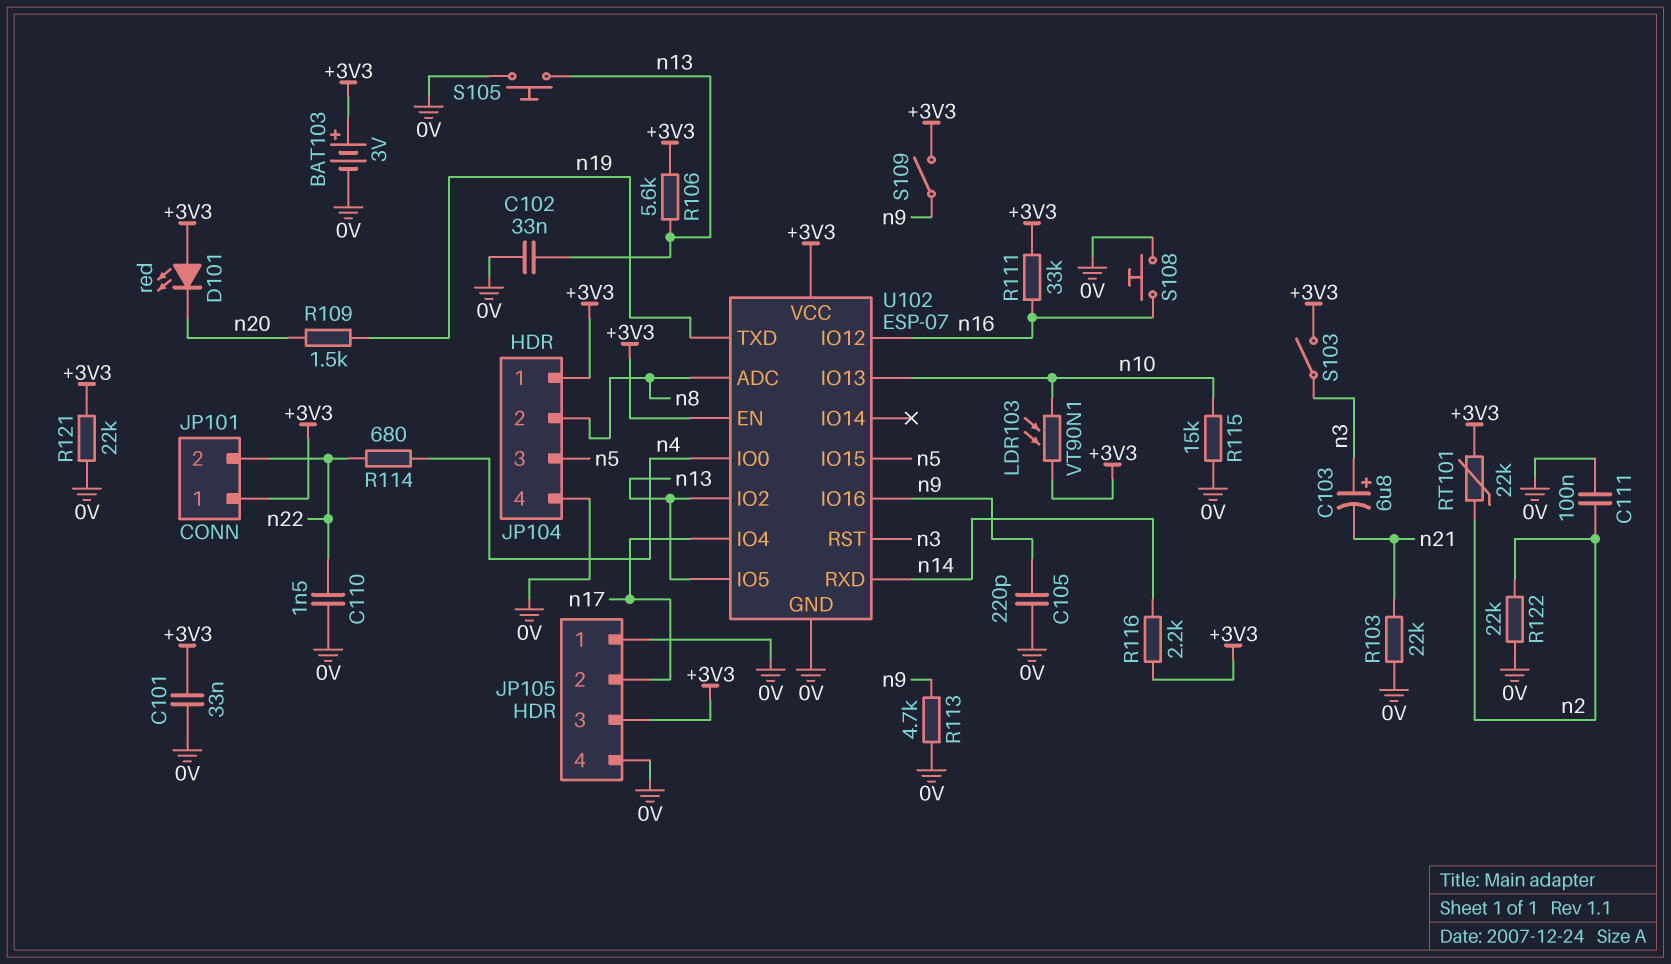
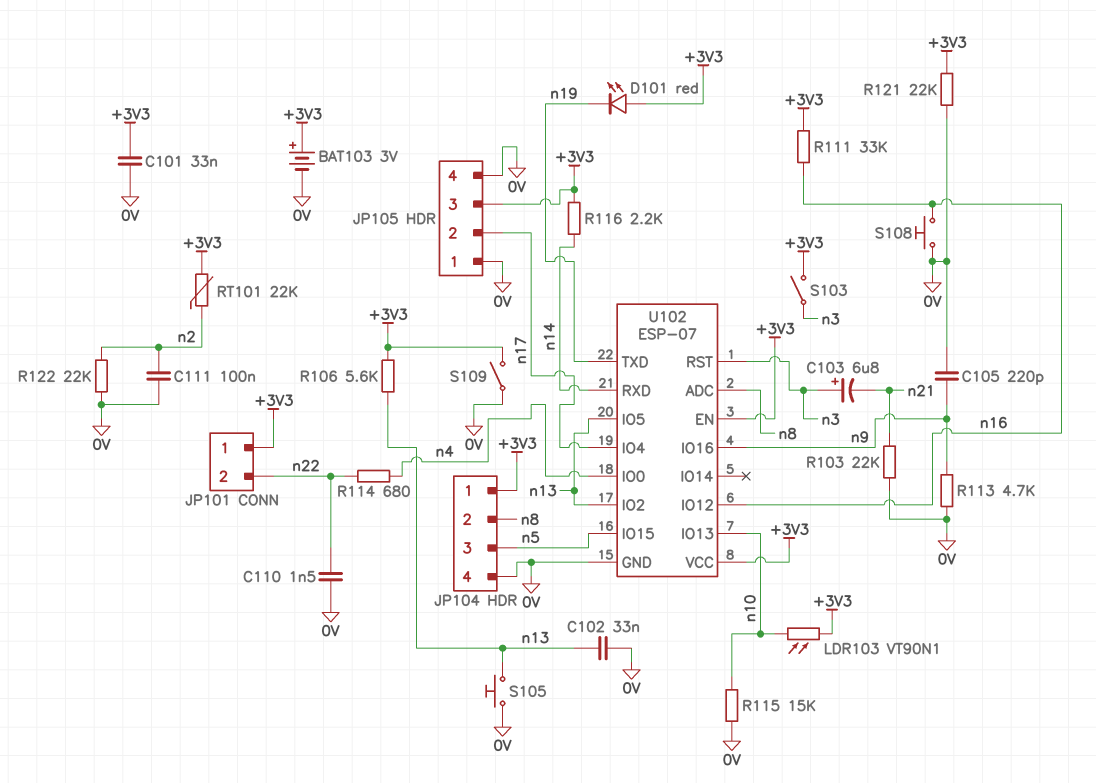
D101: LED red (A +3V3, K n20) -> LED red (A +3V3, K n19)
R109: 1.5k (n19, n20) -> none
S109: switch (+3V3, n9) -> switch (+3V3, 0V)

